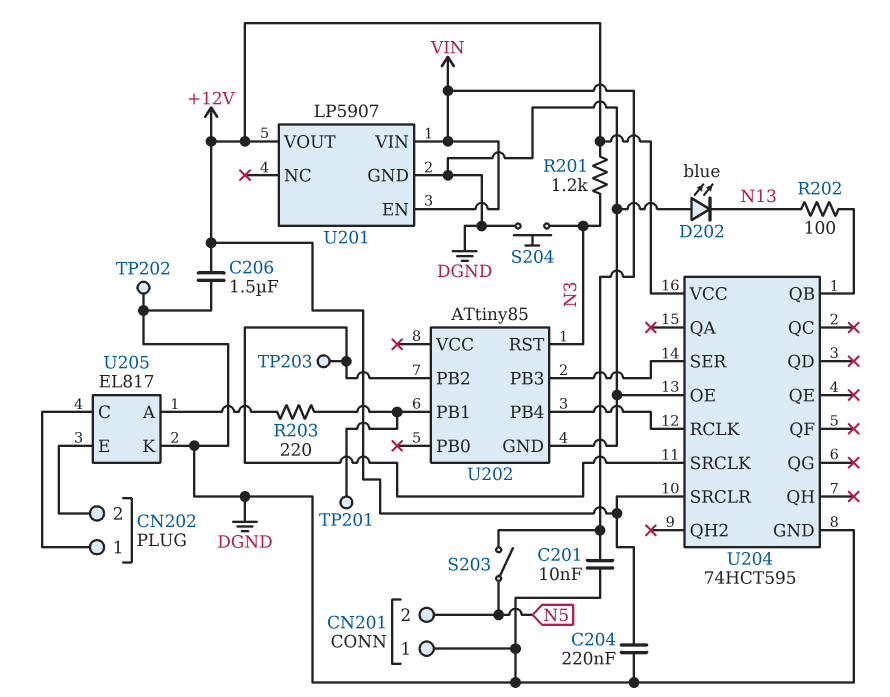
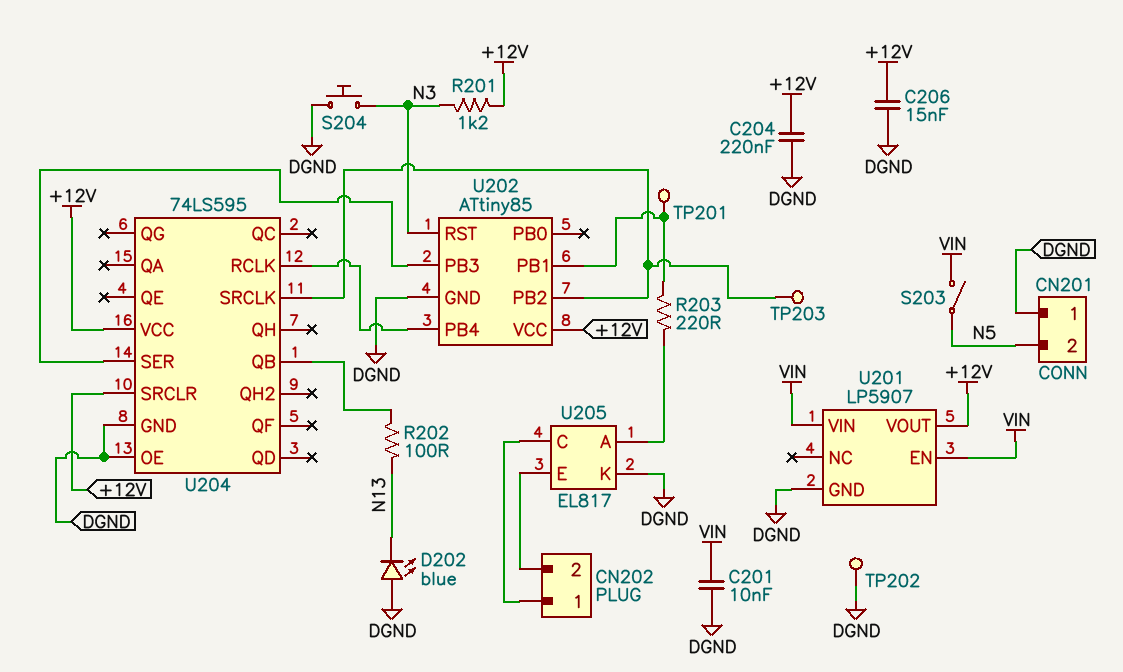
C206: 1.5uF (+12V, DGND) -> 15nF (+12V, DGND)
U202 pin VCC: none -> +12V
U204: 74HCT595 -> 74LS595

